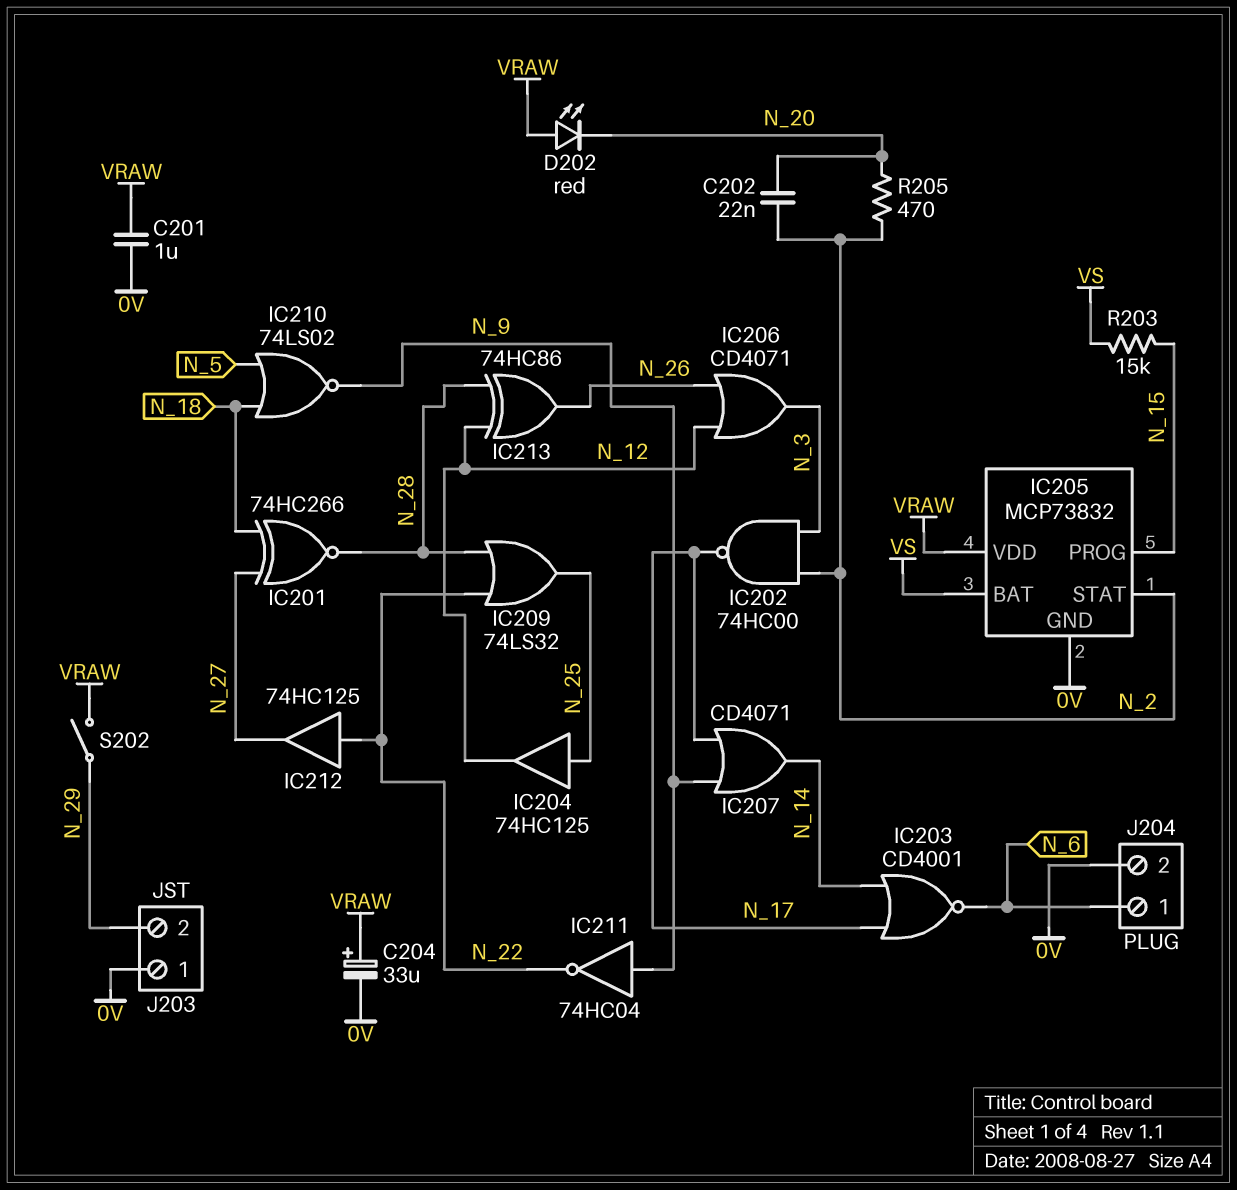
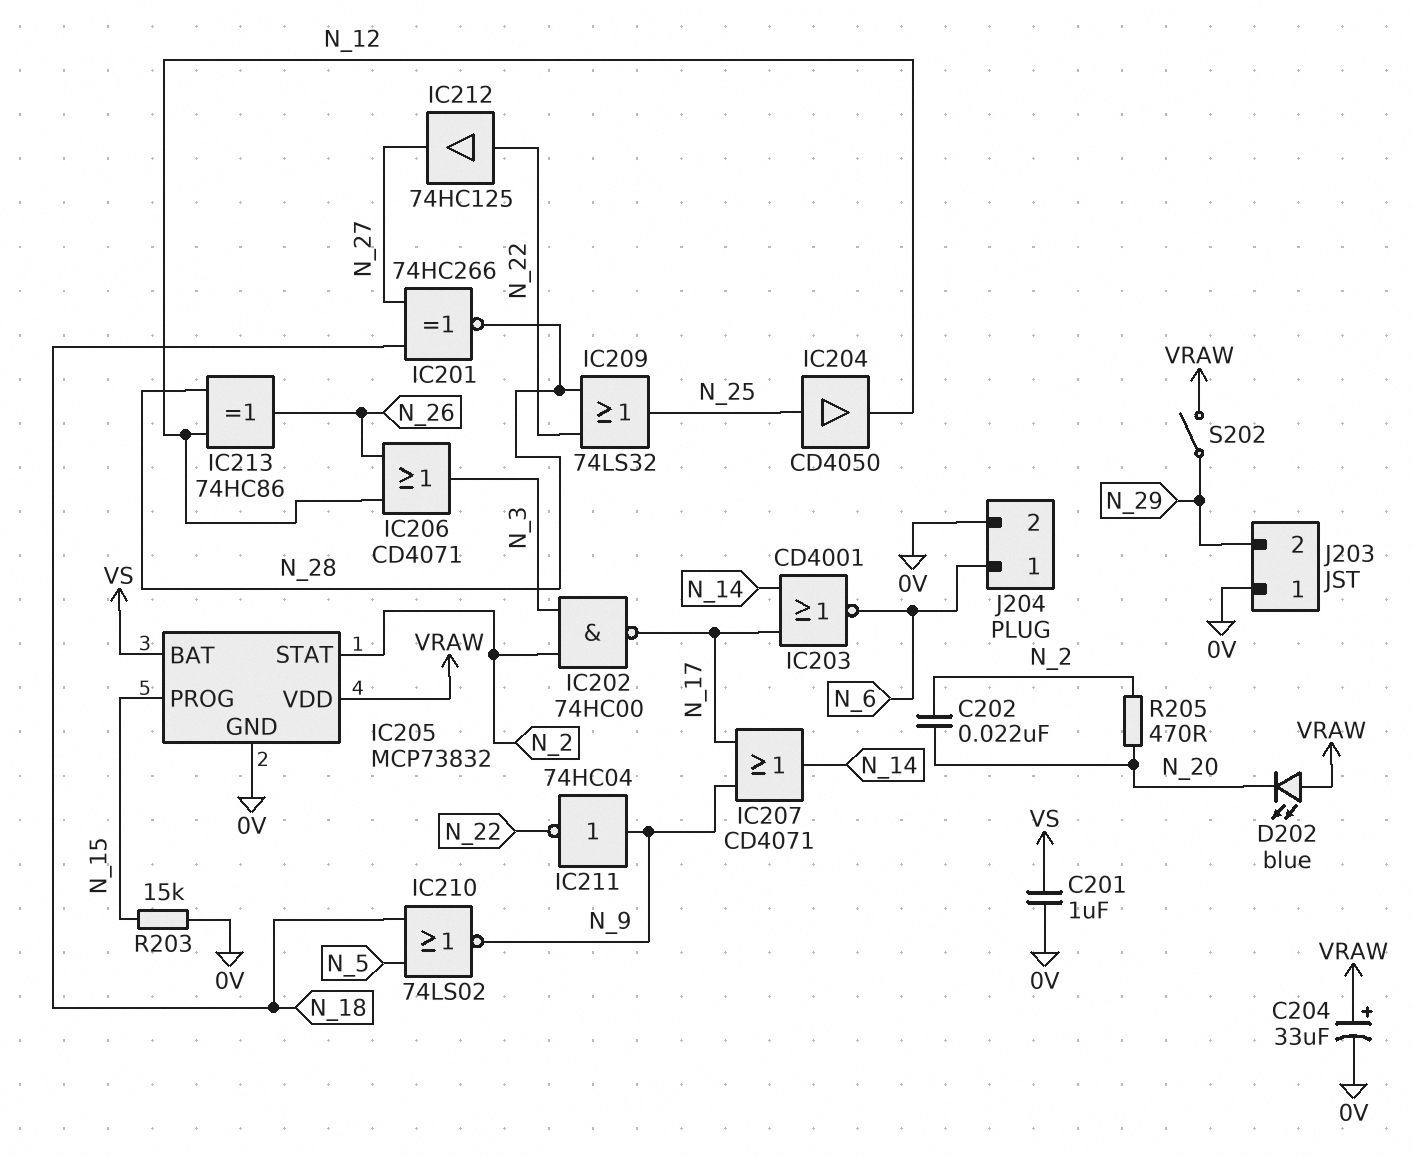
C201: 1uF (0V, VRAW) -> 1uF (0V, VS)
D202: LED red (A VRAW, K N_20) -> LED blue (A VRAW, K N_20)
IC204: buffer 74HC125 (in N_25, out N_12) -> buffer CD4050 (in N_25, out N_12)
R203: 15k (N_15, VS) -> 15k (0V, N_15)

